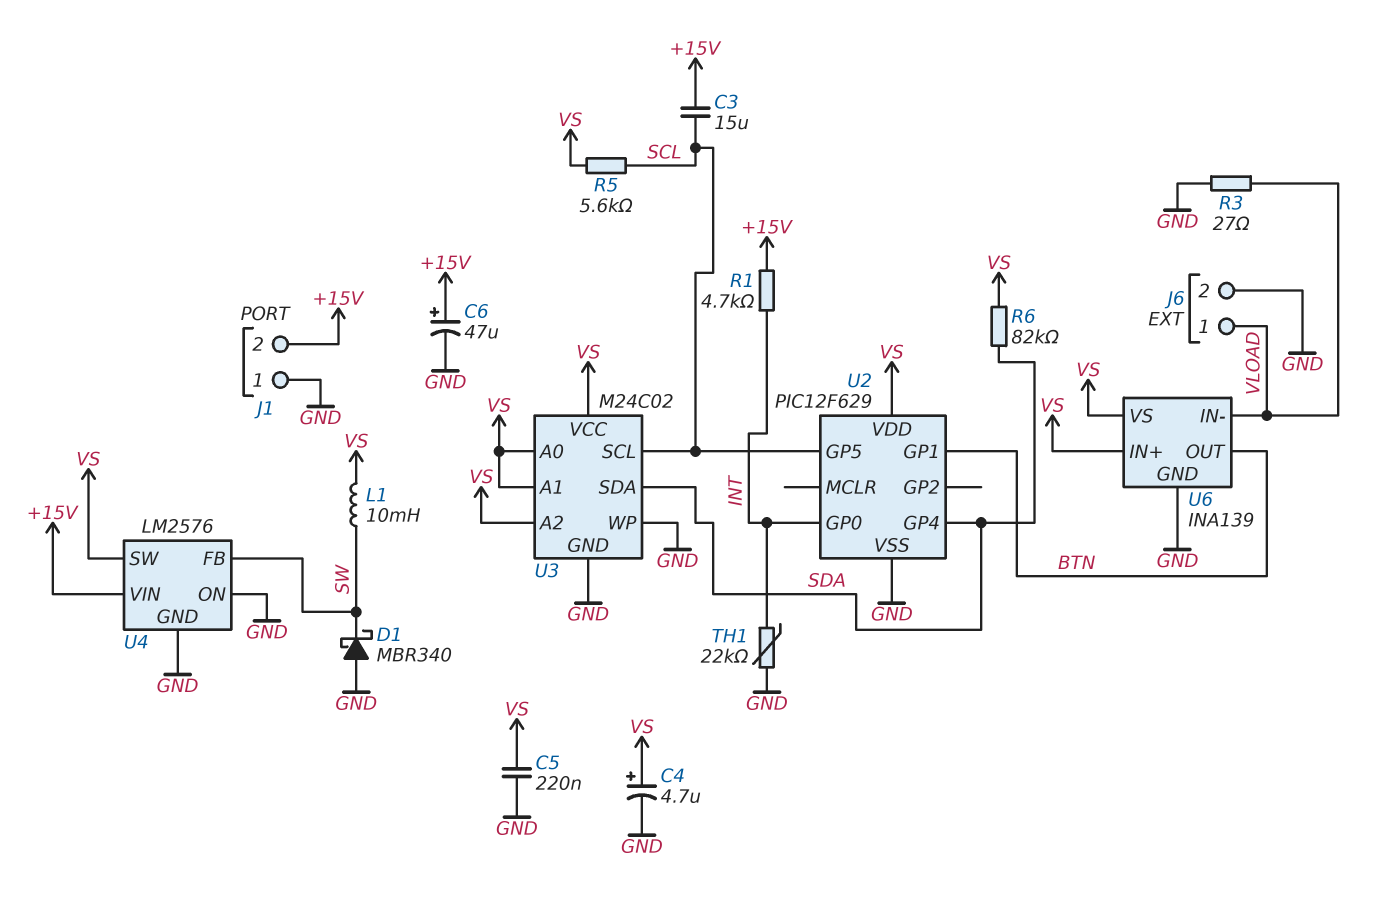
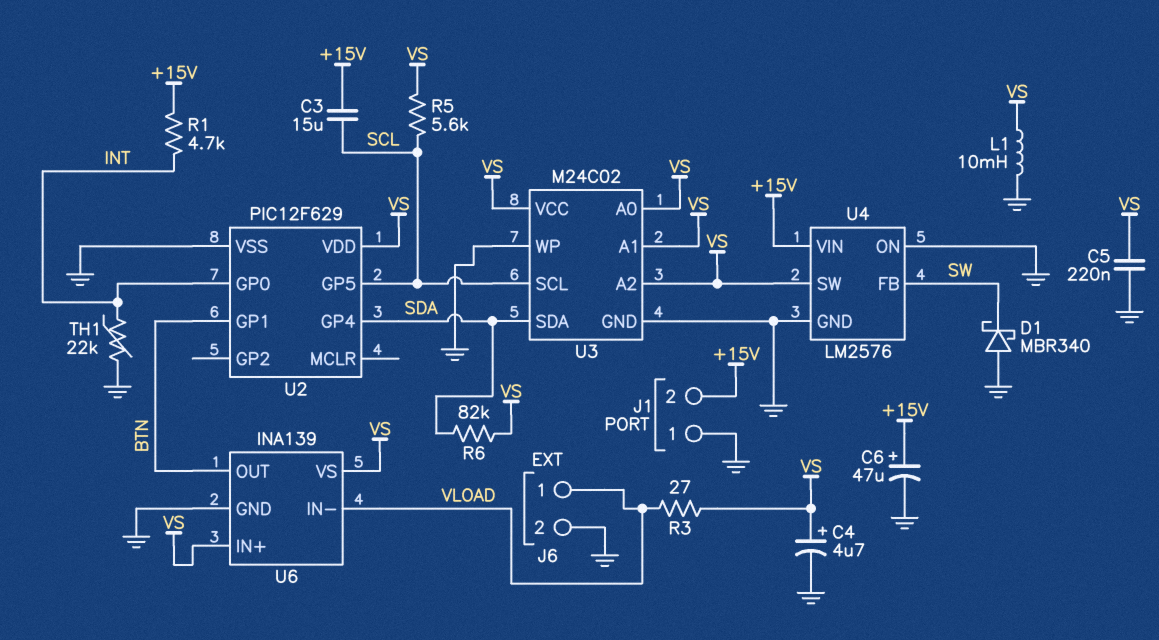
L1: 10mH (SW, VS) -> 10mH (GND, VS)
R3: 27 (GND, VLOAD) -> 27 (VLOAD, VS)

